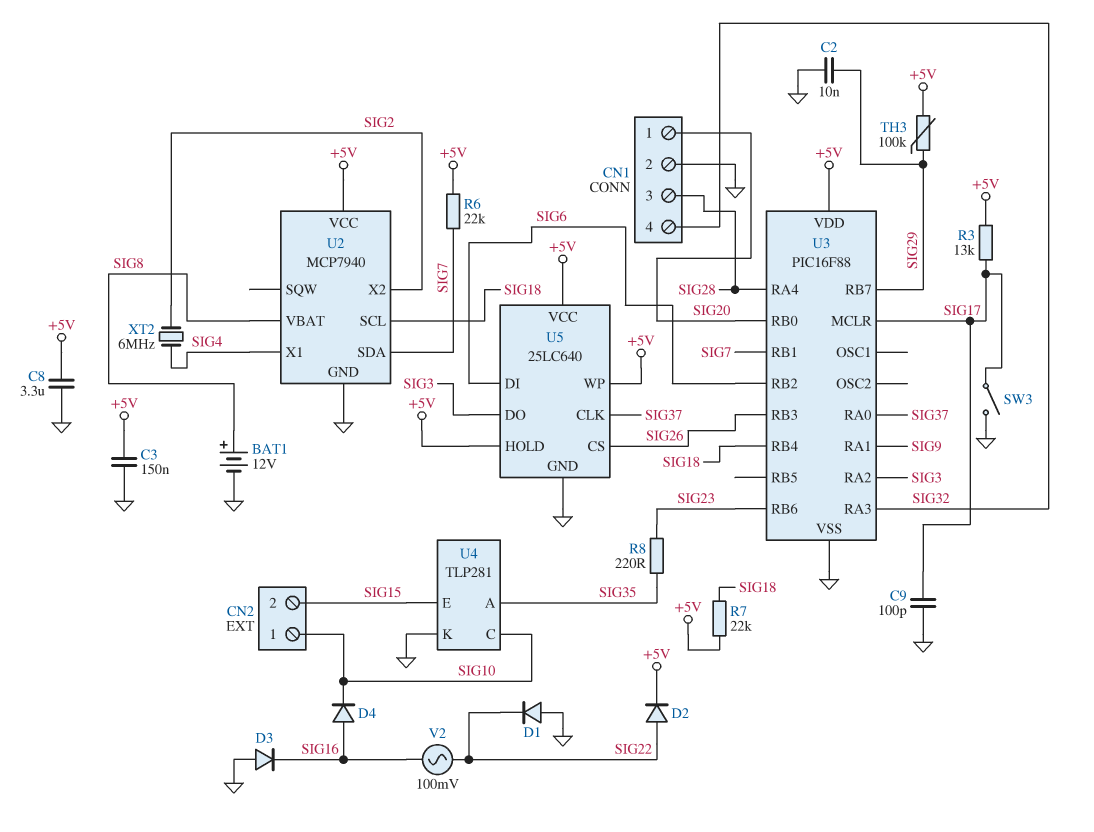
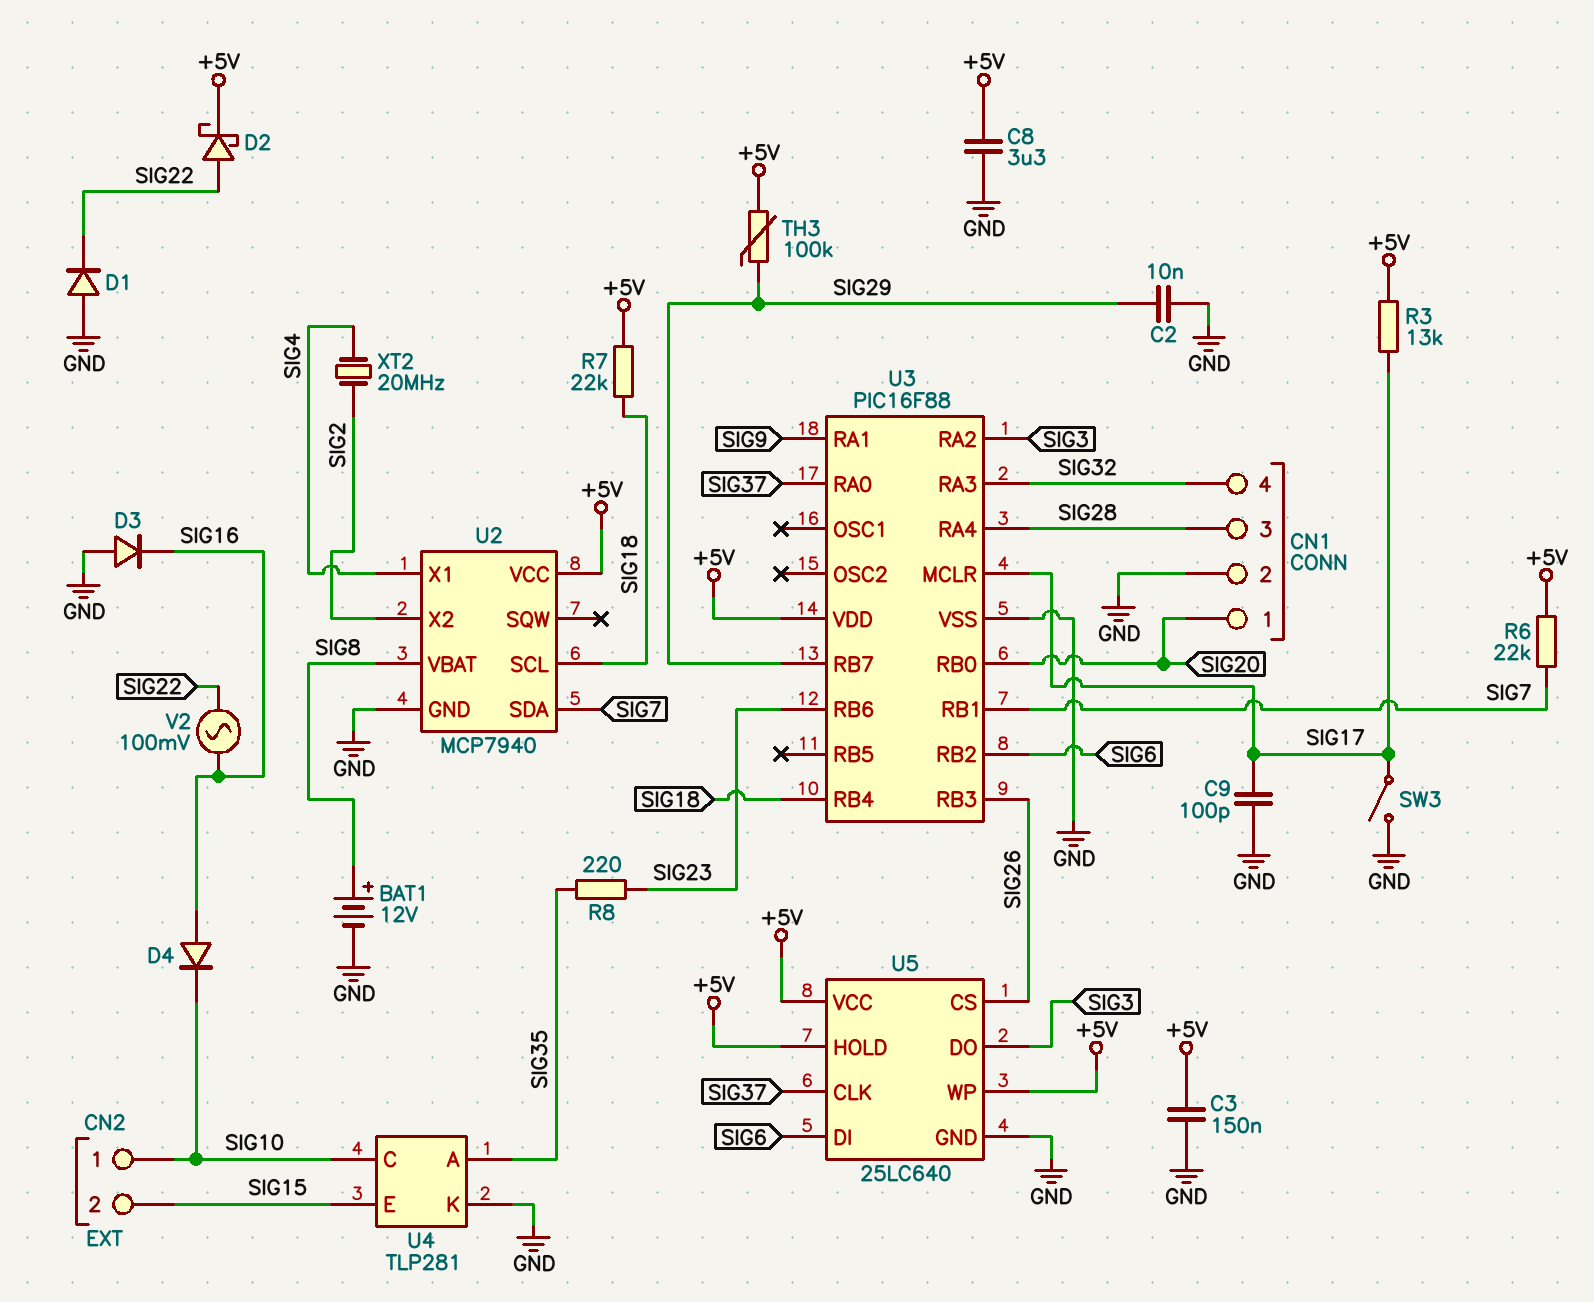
D2: diode (A SIG22, K +5V) -> schottky (A SIG22, K +5V)
XT2: 6MHz (SIG2, SIG4) -> 20MHz (SIG2, SIG4)

